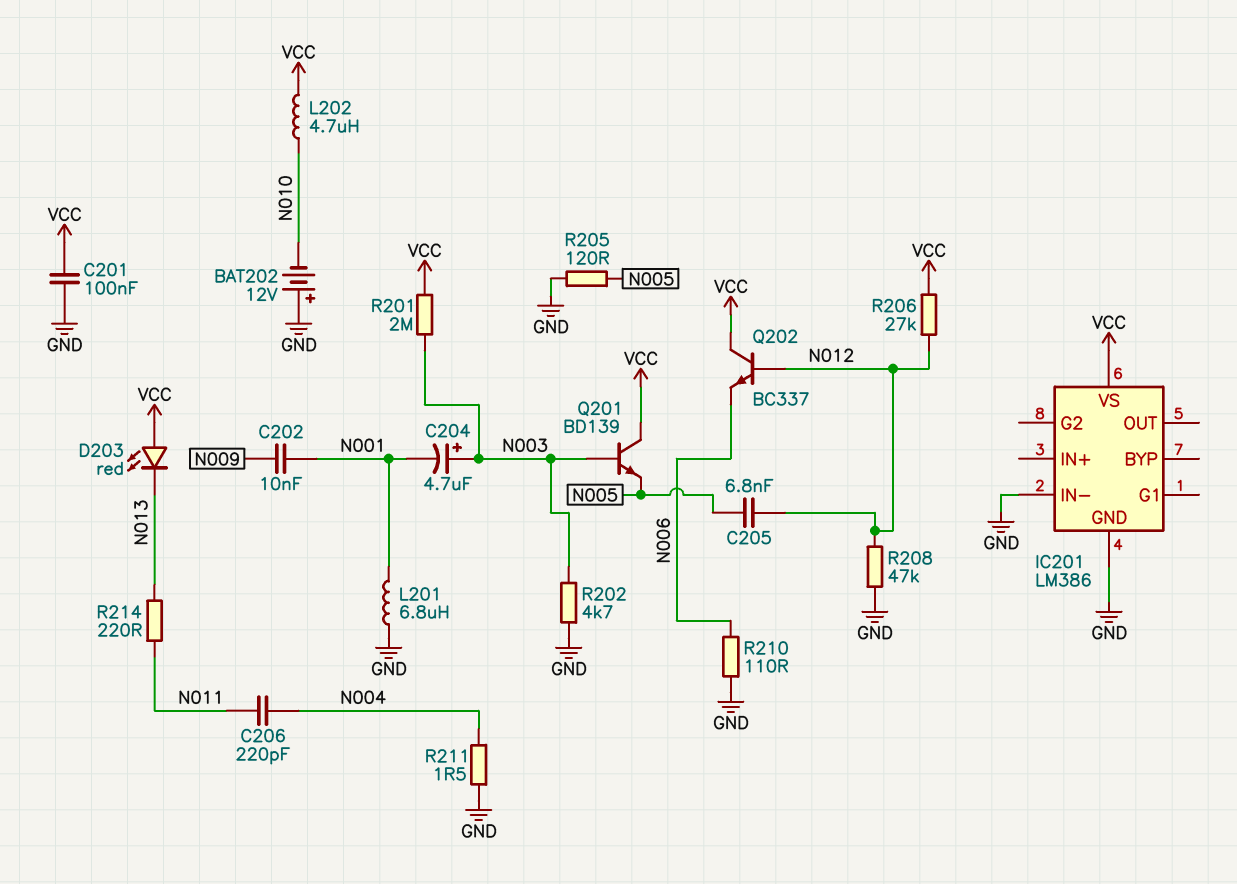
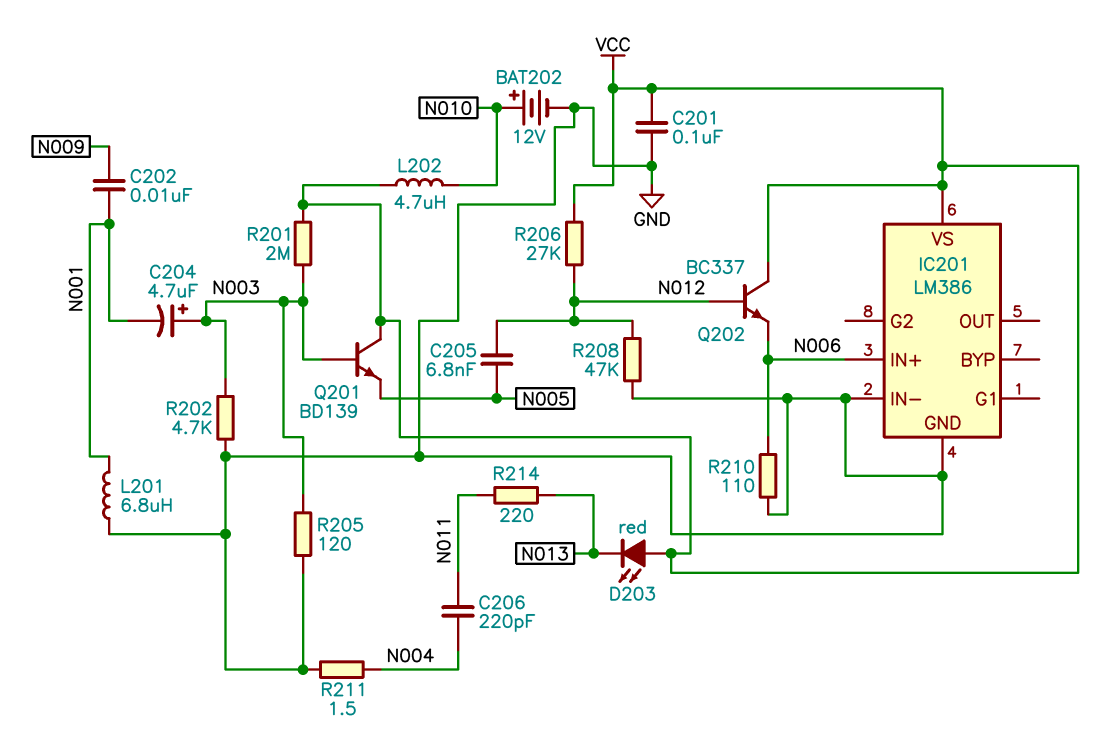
BAT202: 12V (plus GND, minus N010) -> 12V (plus N010, minus GND)
IC201 pin IN+: none -> N006
R205: 120 (GND, N005) -> 120 (GND, N003)

